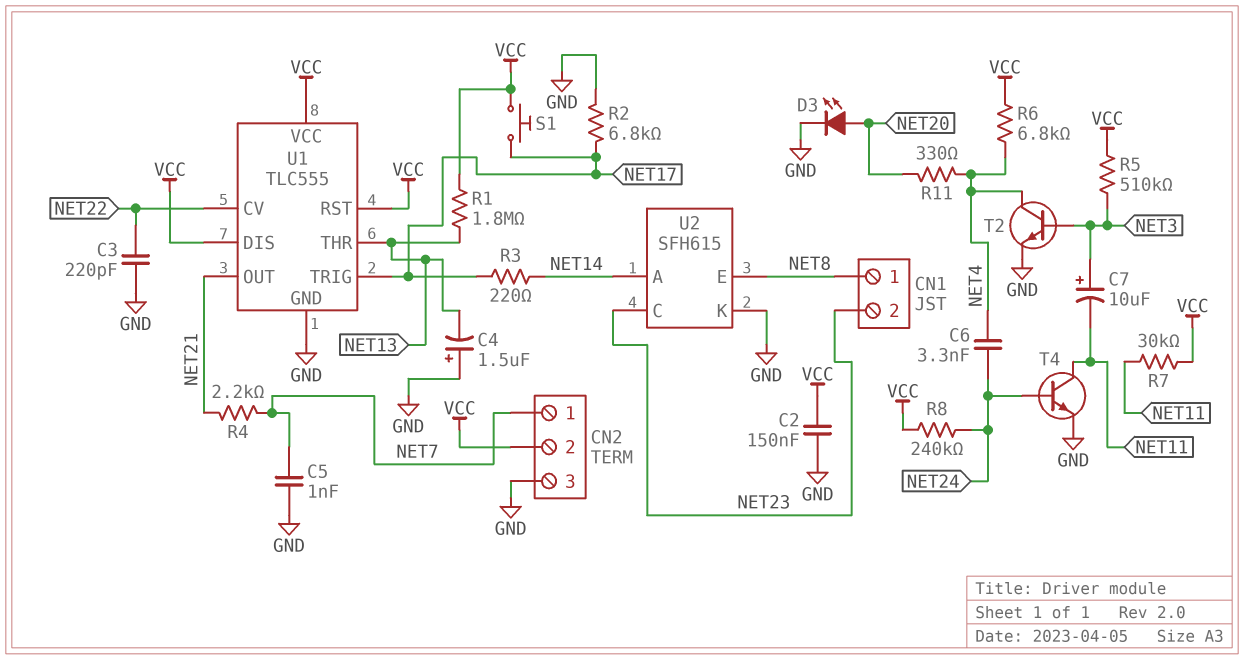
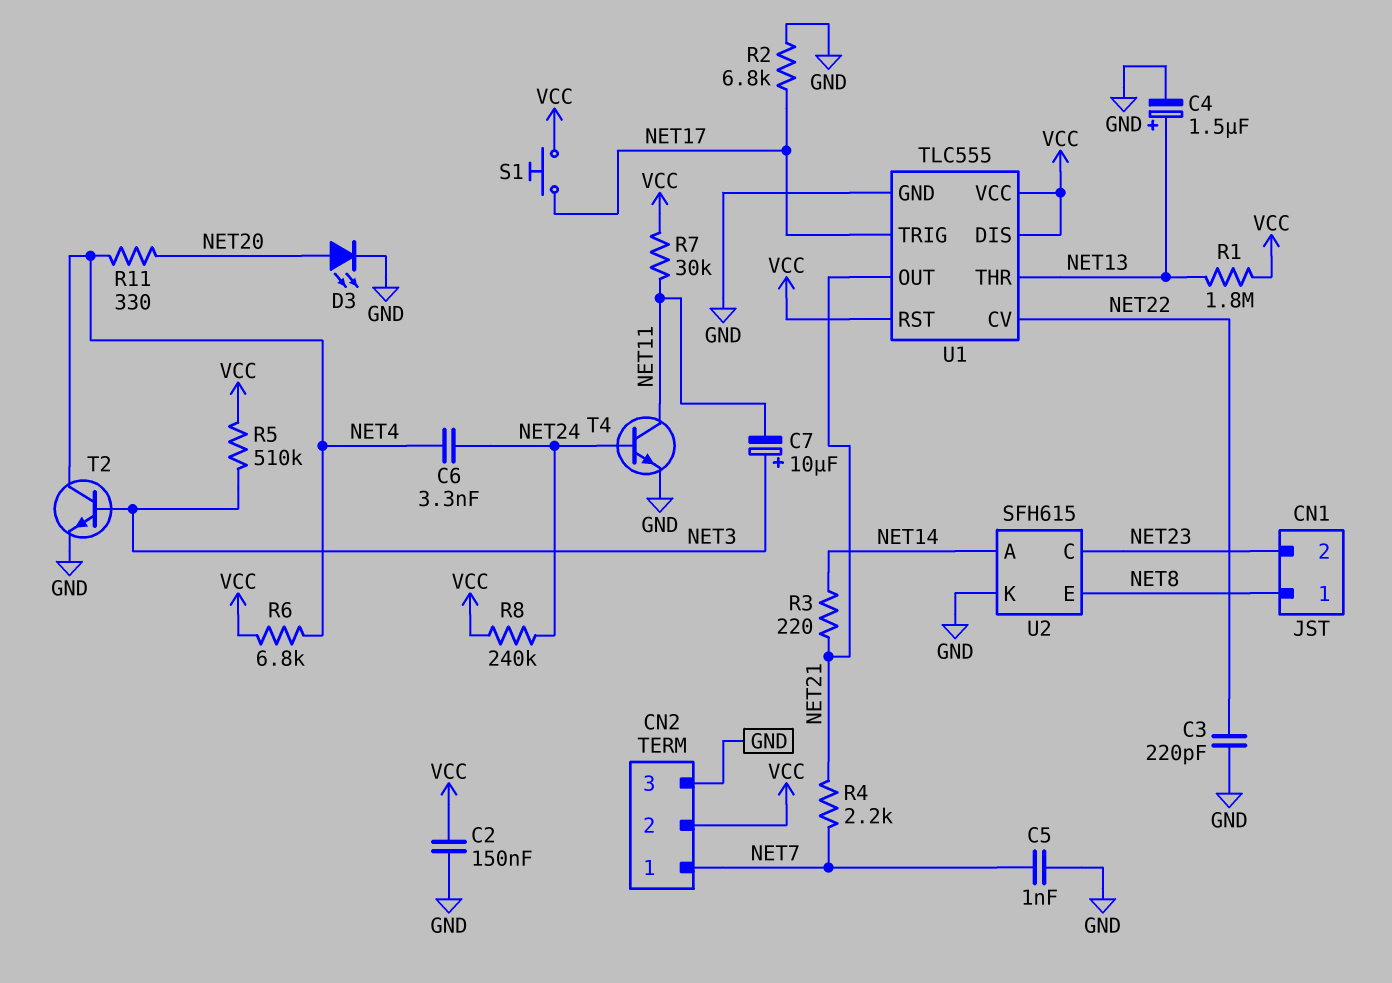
C4: 1.5uF (plus GND, minus NET13) -> 1.5uF (plus NET13, minus GND)
R3: 220 (NET14, NET17) -> 220 (NET14, NET21)

